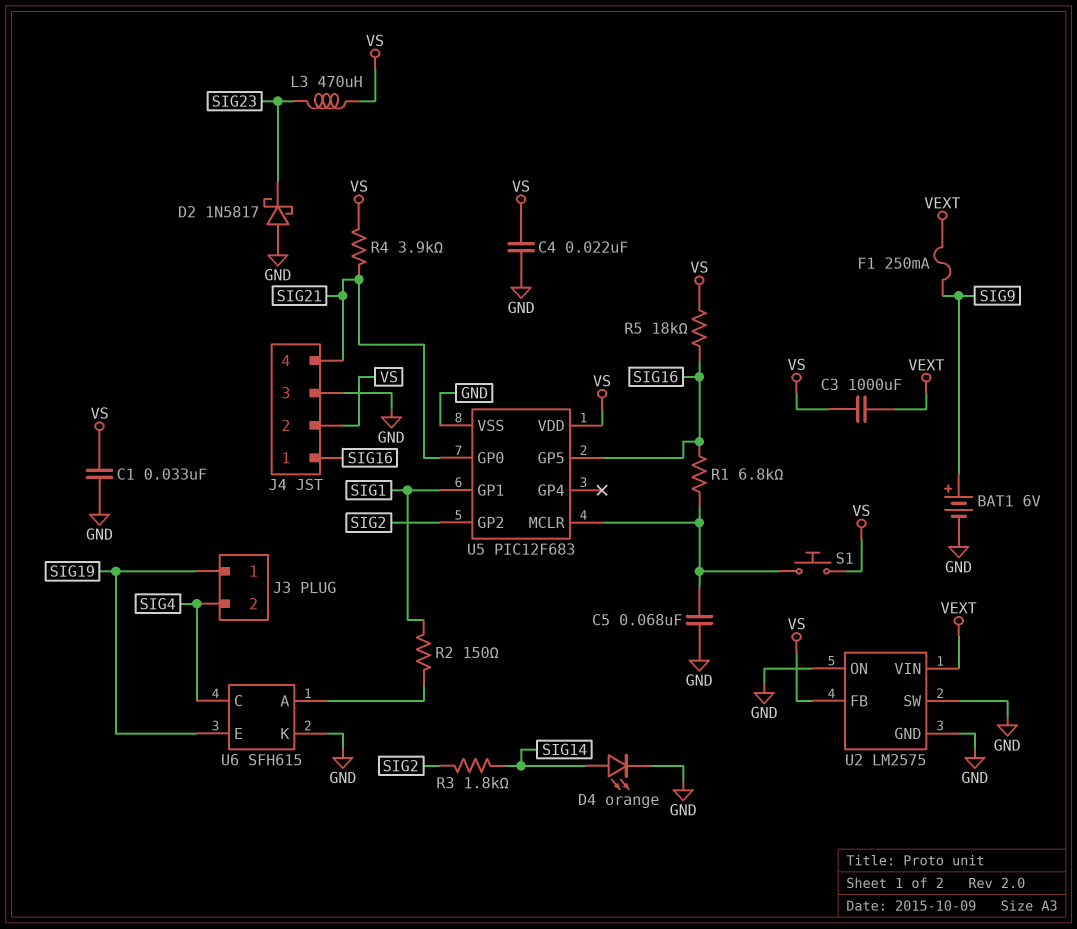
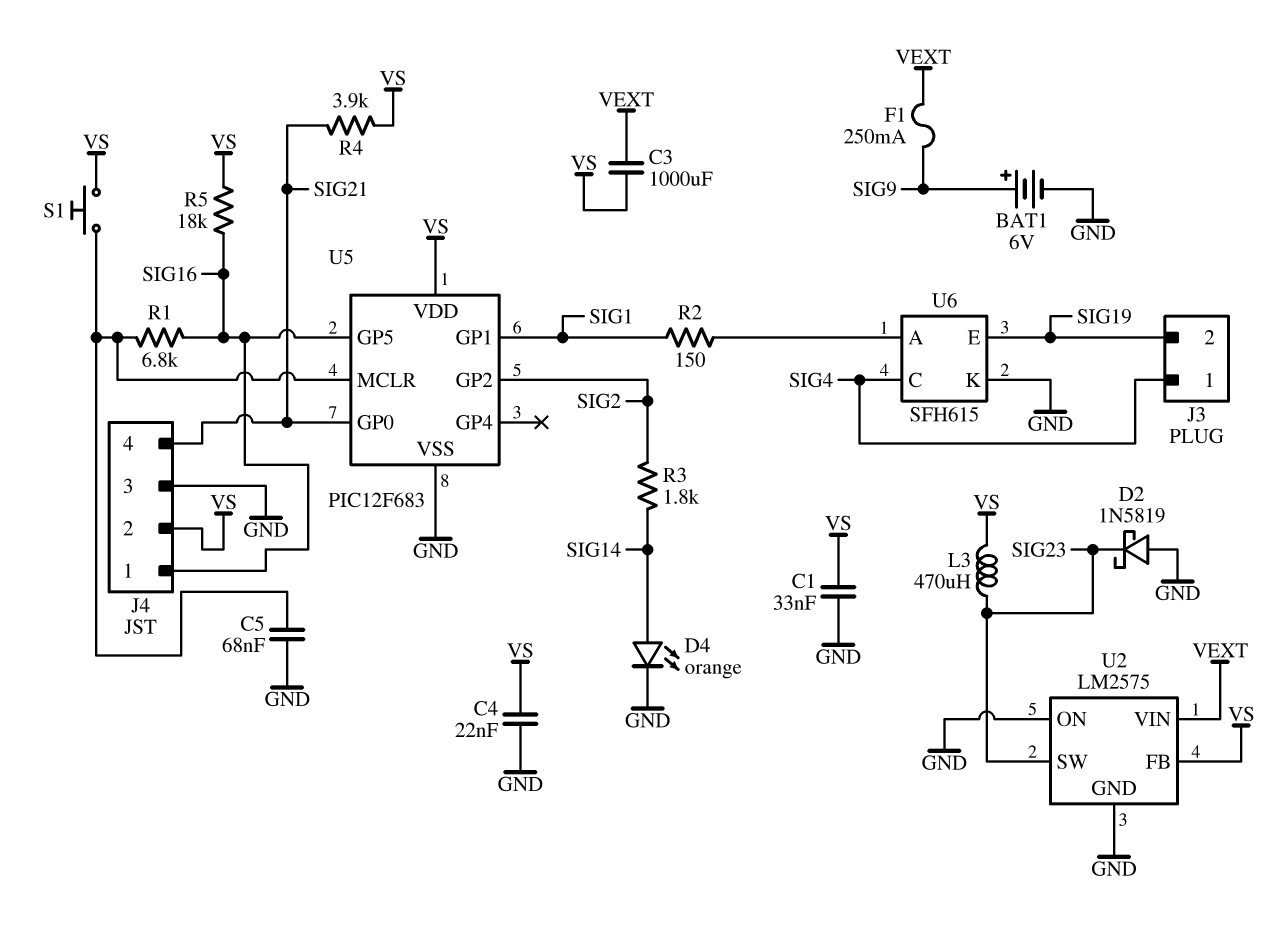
D2: schottky 1N5817 (A GND, K SIG23) -> schottky 1N5819 (A GND, K SIG23)
J3 pin 1: SIG19 -> SIG4
J3 pin 2: SIG4 -> SIG19
U2 pin SW: GND -> SIG23

